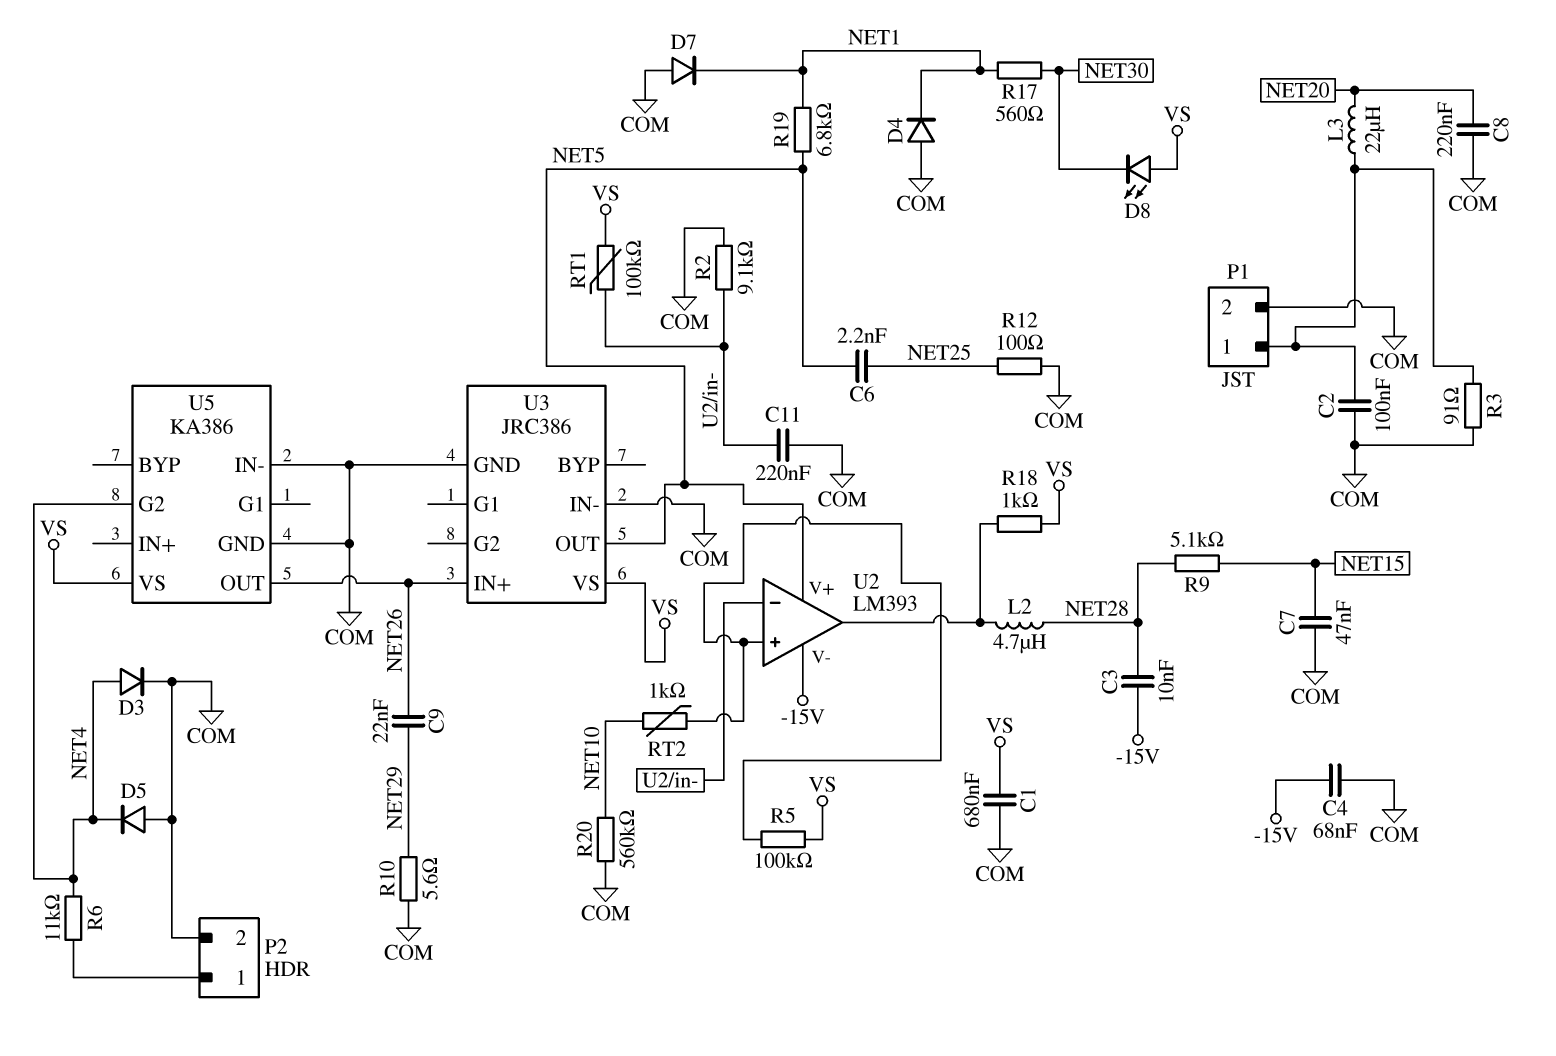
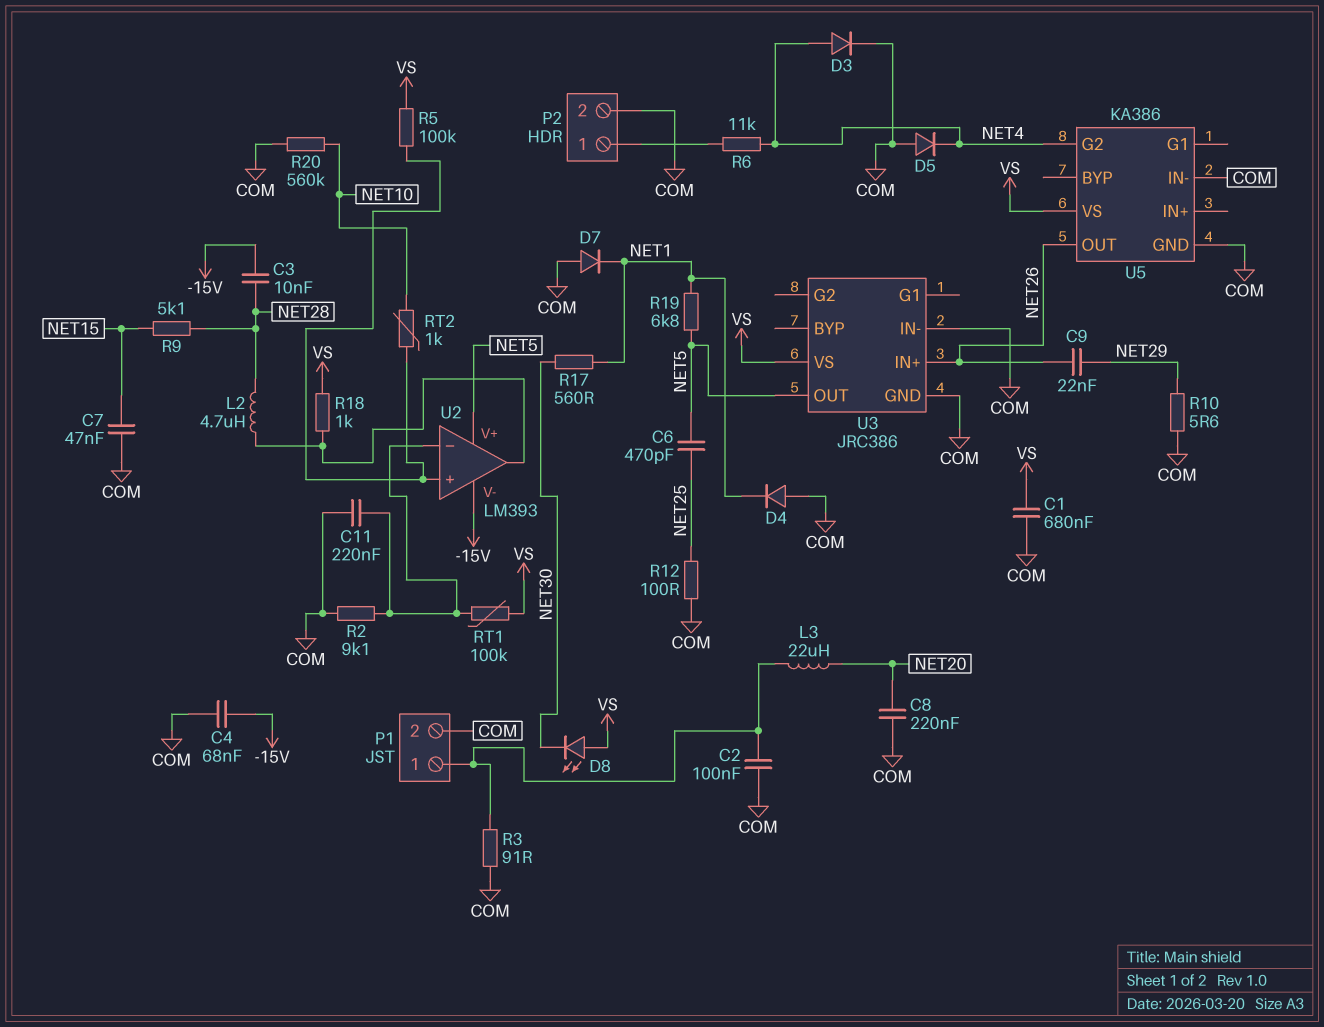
C6: 2.2nF (NET5, NET25) -> 470pF (NET5, NET25)

